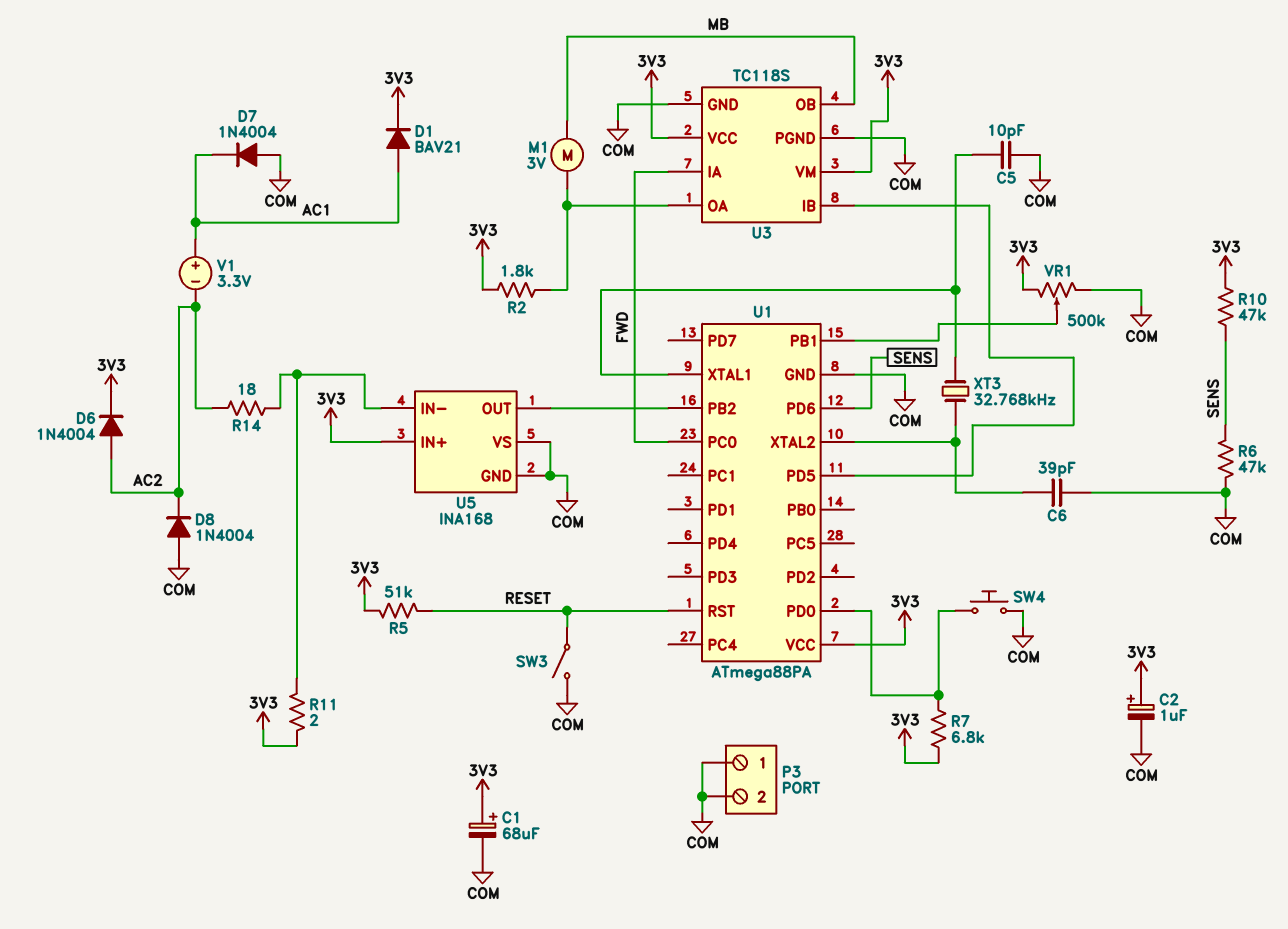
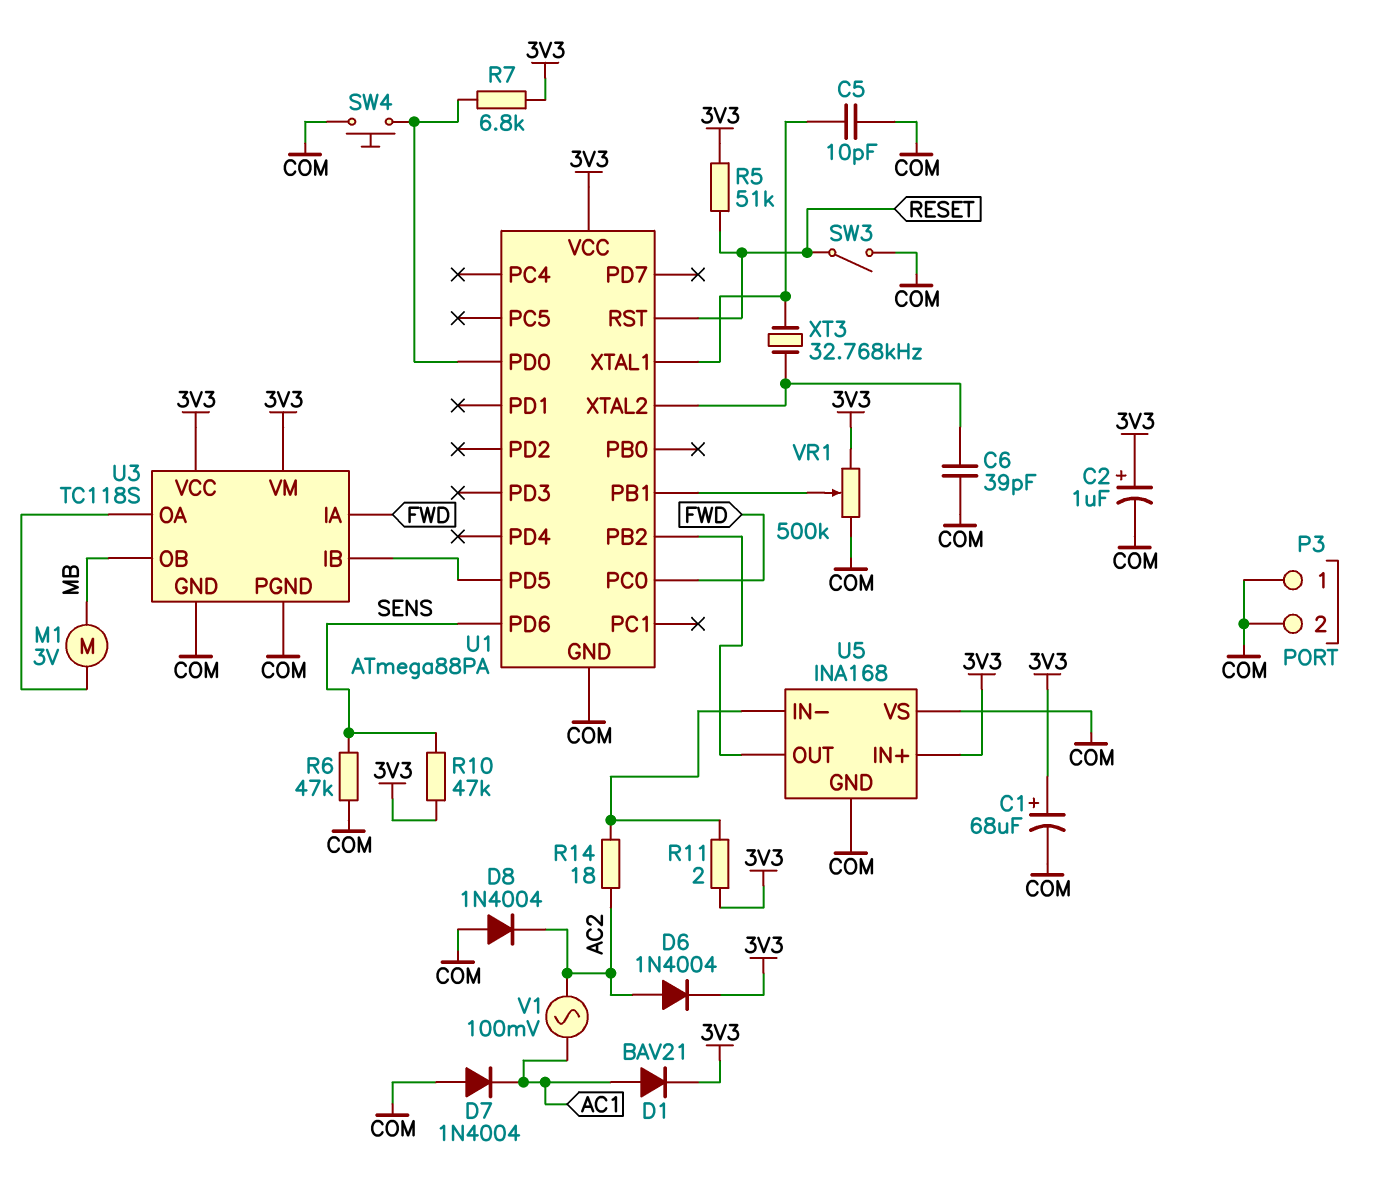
R2: 1.8k (3V3, U3/OA) -> none
V1: 3.3V (plus AC1, minus AC2) -> AC 100mV (AC1, AC2)

